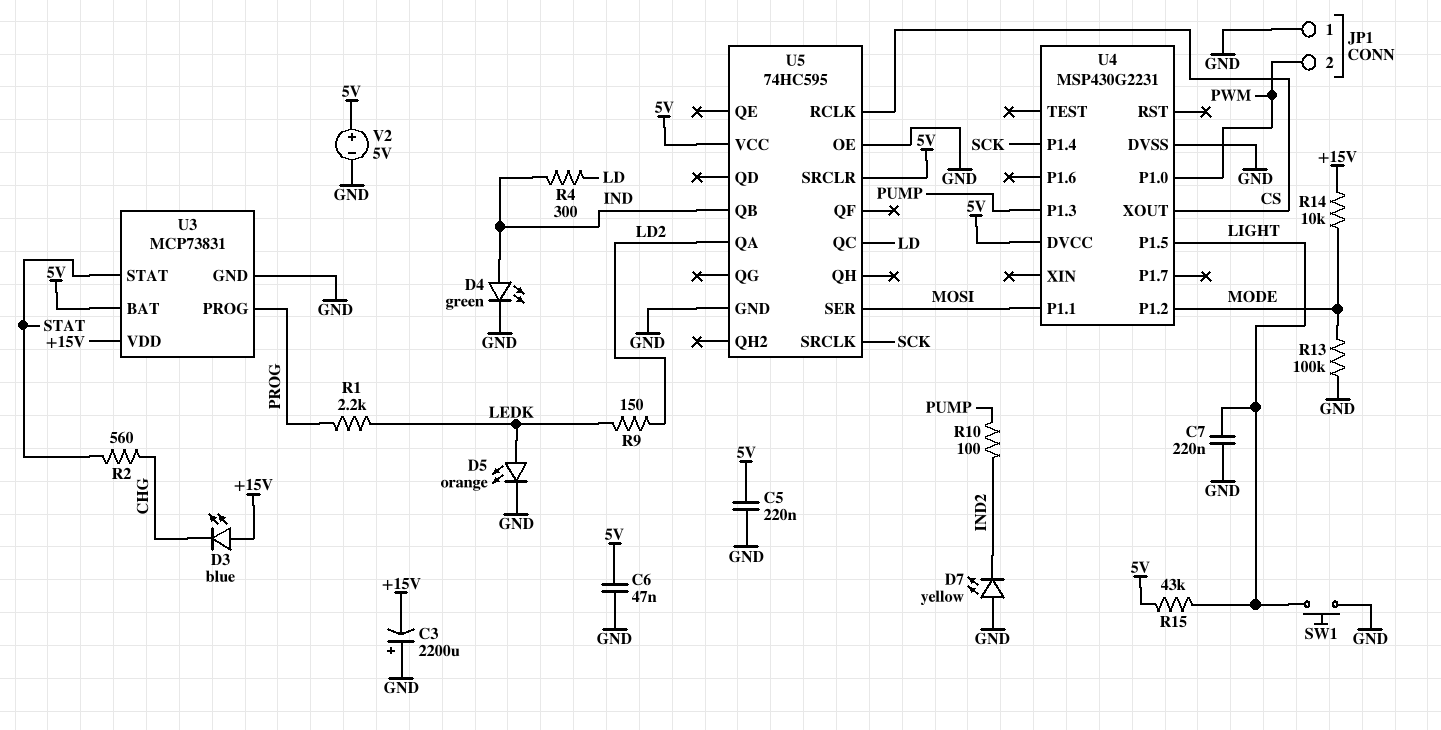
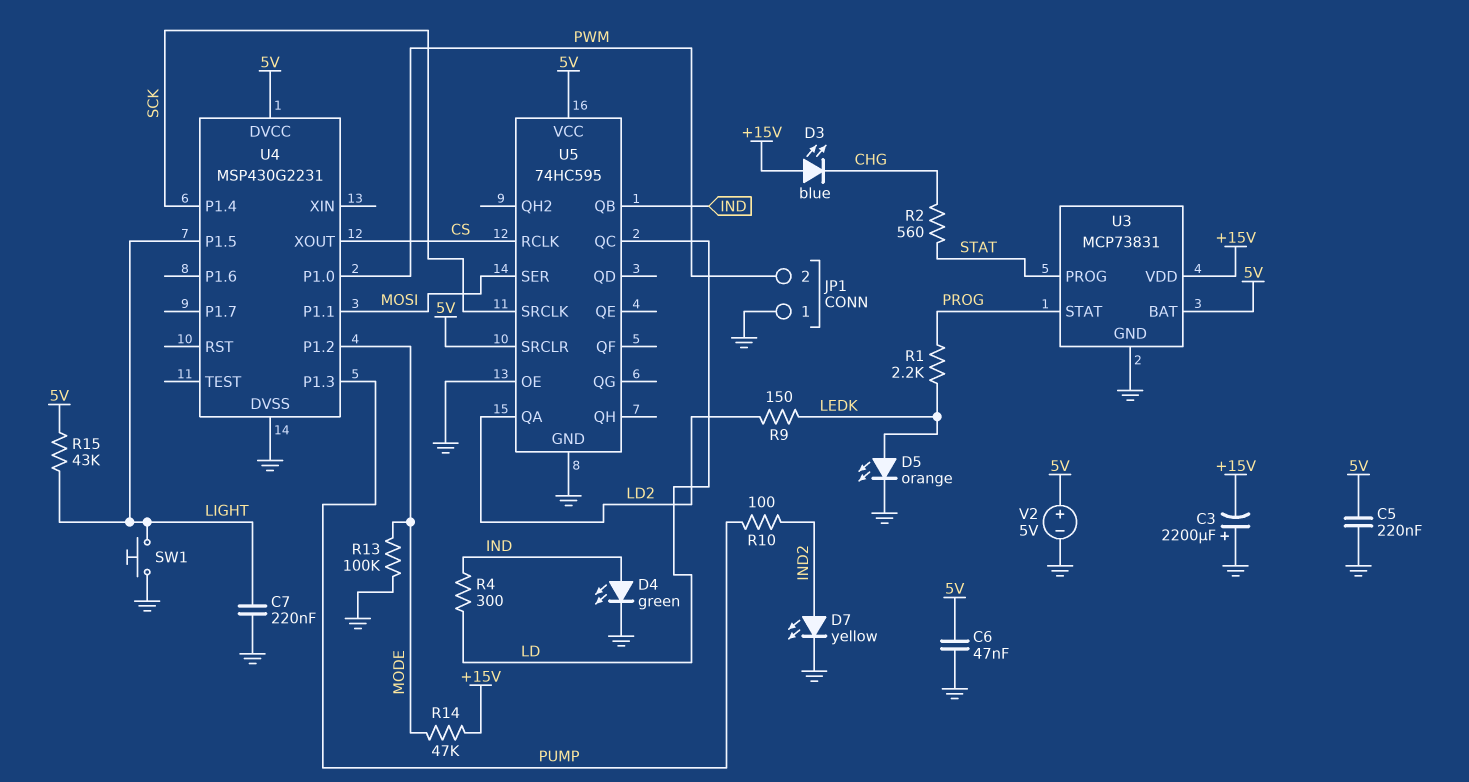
D7: LED yellow (A GND, K IND2) -> LED yellow (A IND2, K GND)
R14: 10k (+15V, MODE) -> 47k (+15V, MODE)
U3 pin PROG: PROG -> STAT
U3 pin STAT: STAT -> PROG

